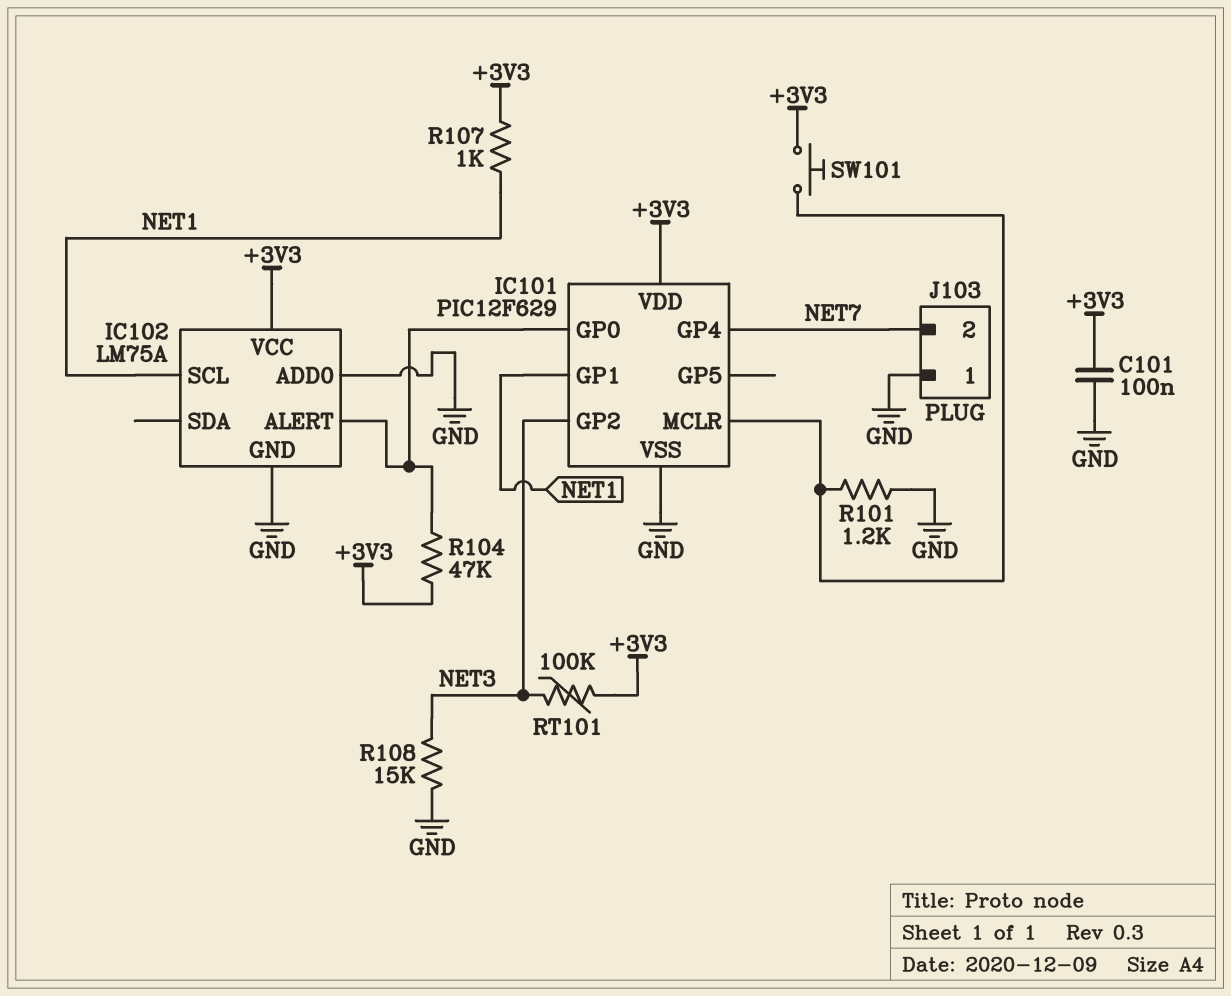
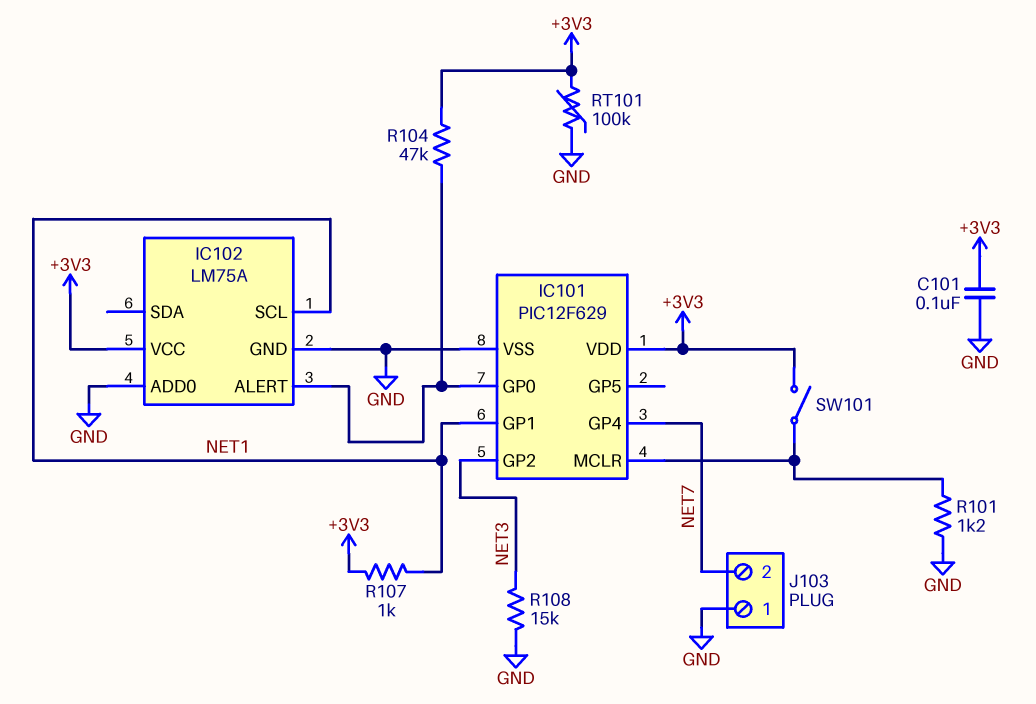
RT101: 100k (+3V3, NET3) -> 100k (+3V3, GND)
SW101: button (+3V3, IC101/MCLR) -> switch (+3V3, IC101/MCLR)

